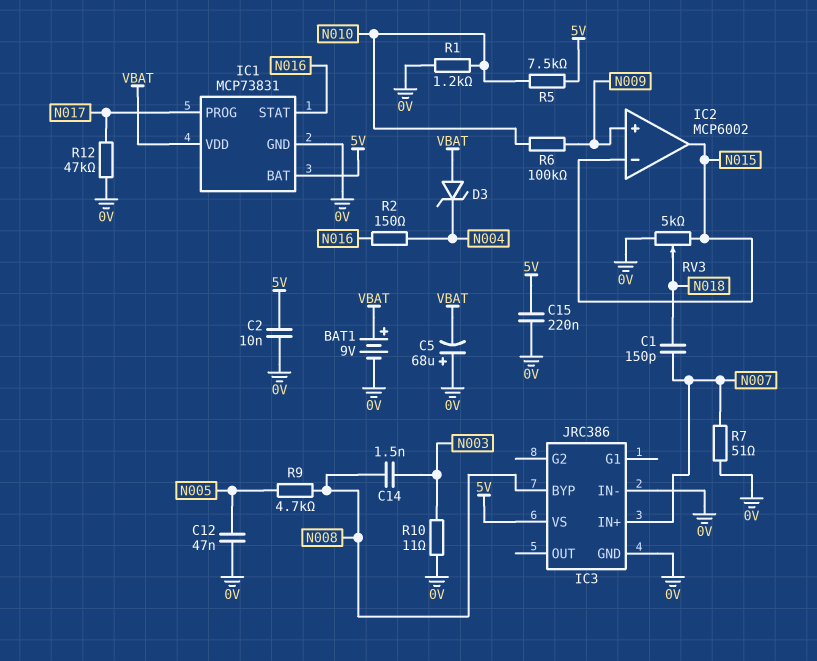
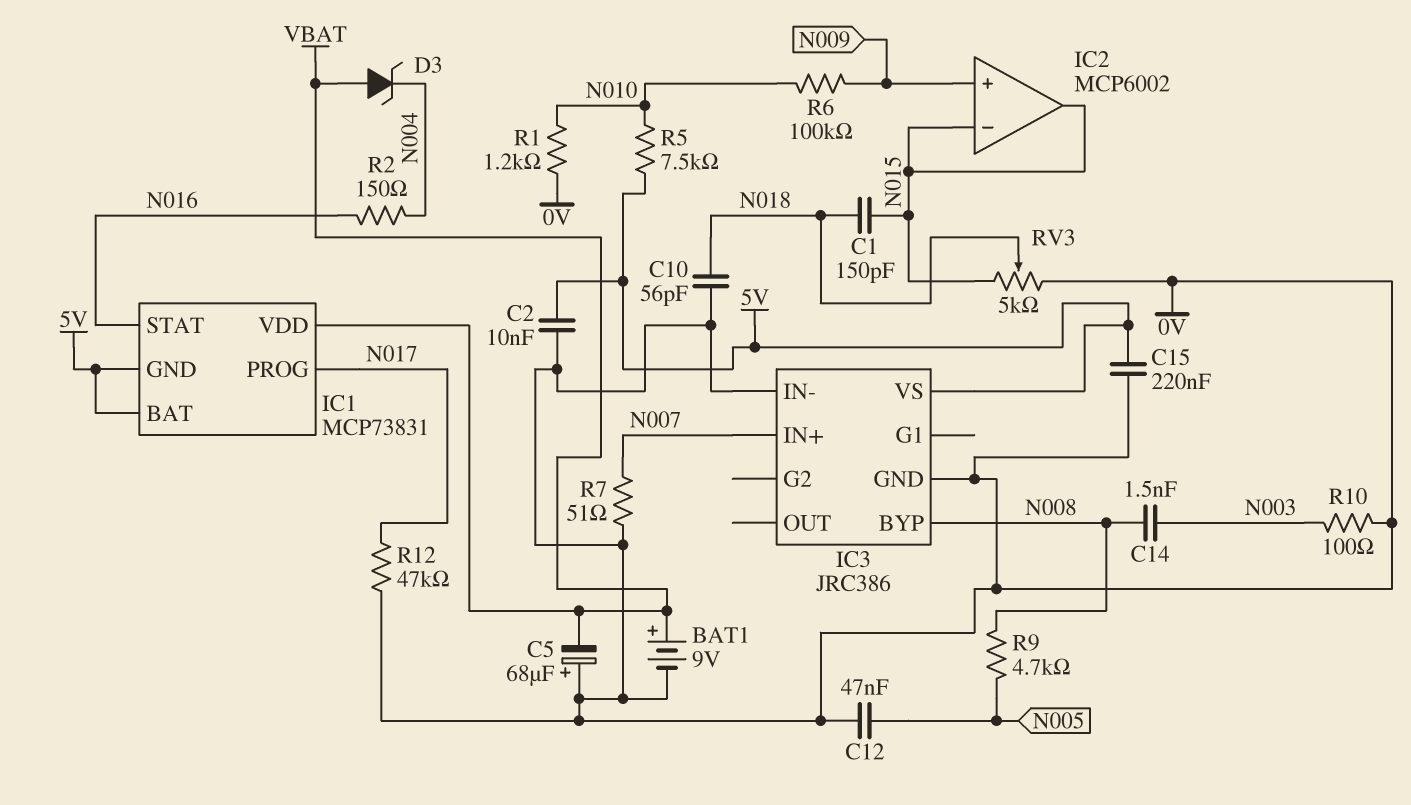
C1: 150pF (N007, N018) -> 150pF (N015, N018)
C10: none -> 56pF (0V, N018)
IC1 pin GND: 0V -> 5V
R10: 11 (0V, N003) -> 100 (0V, N003)

